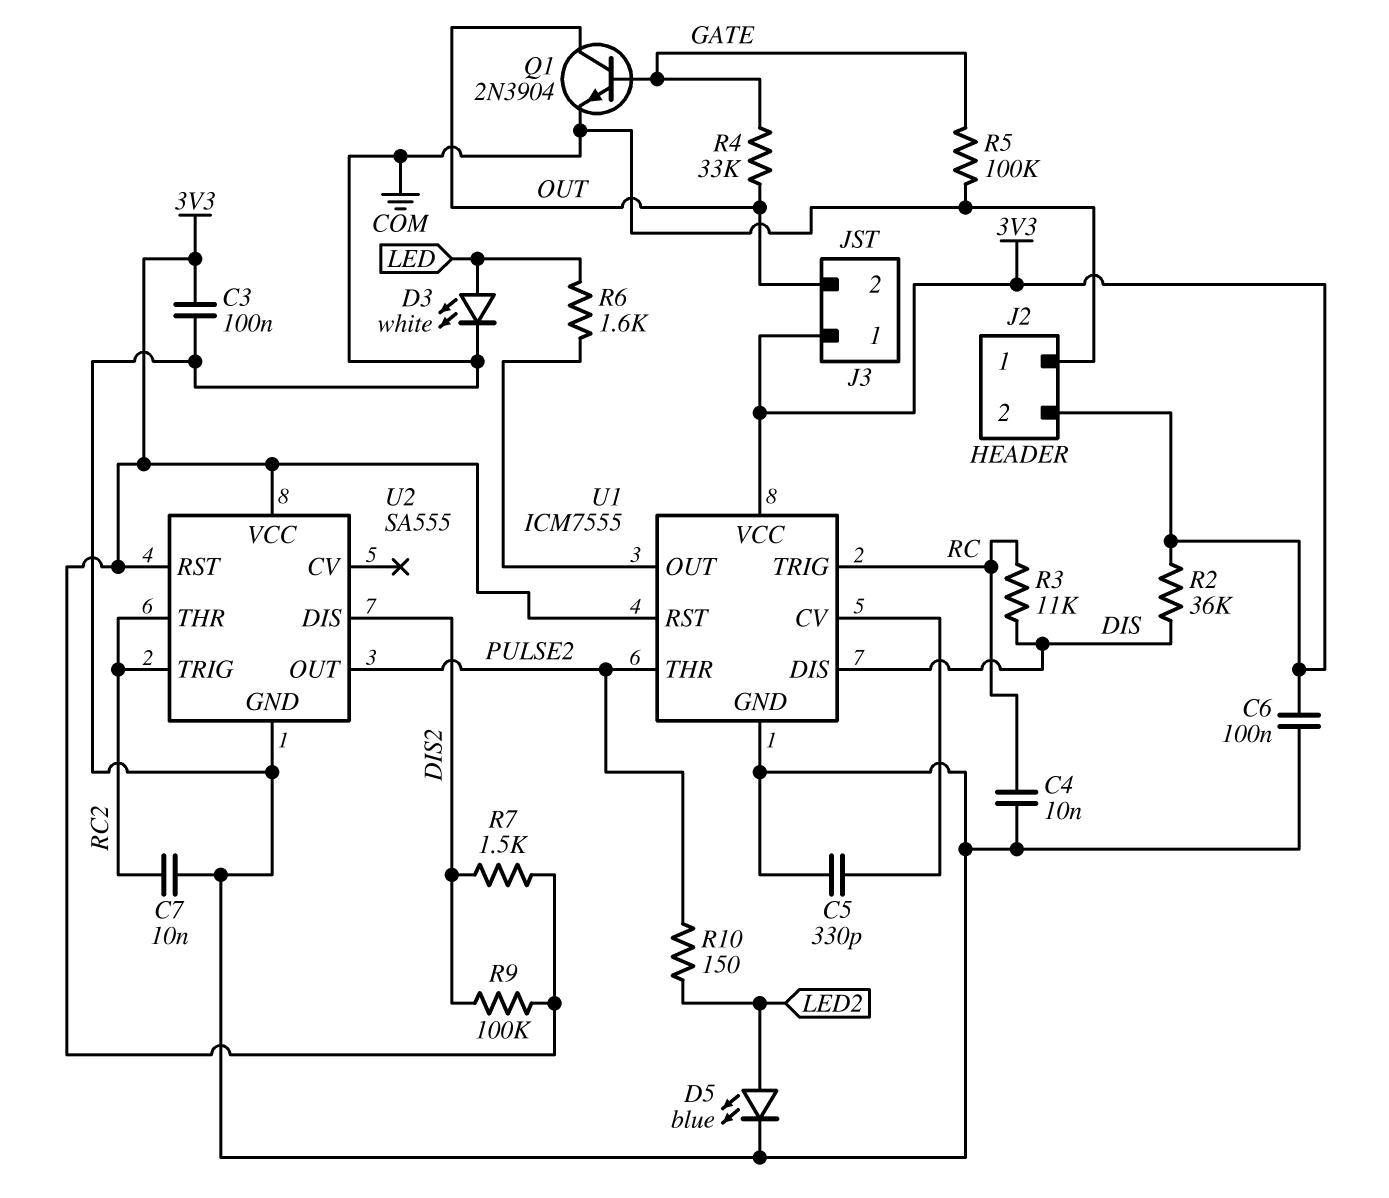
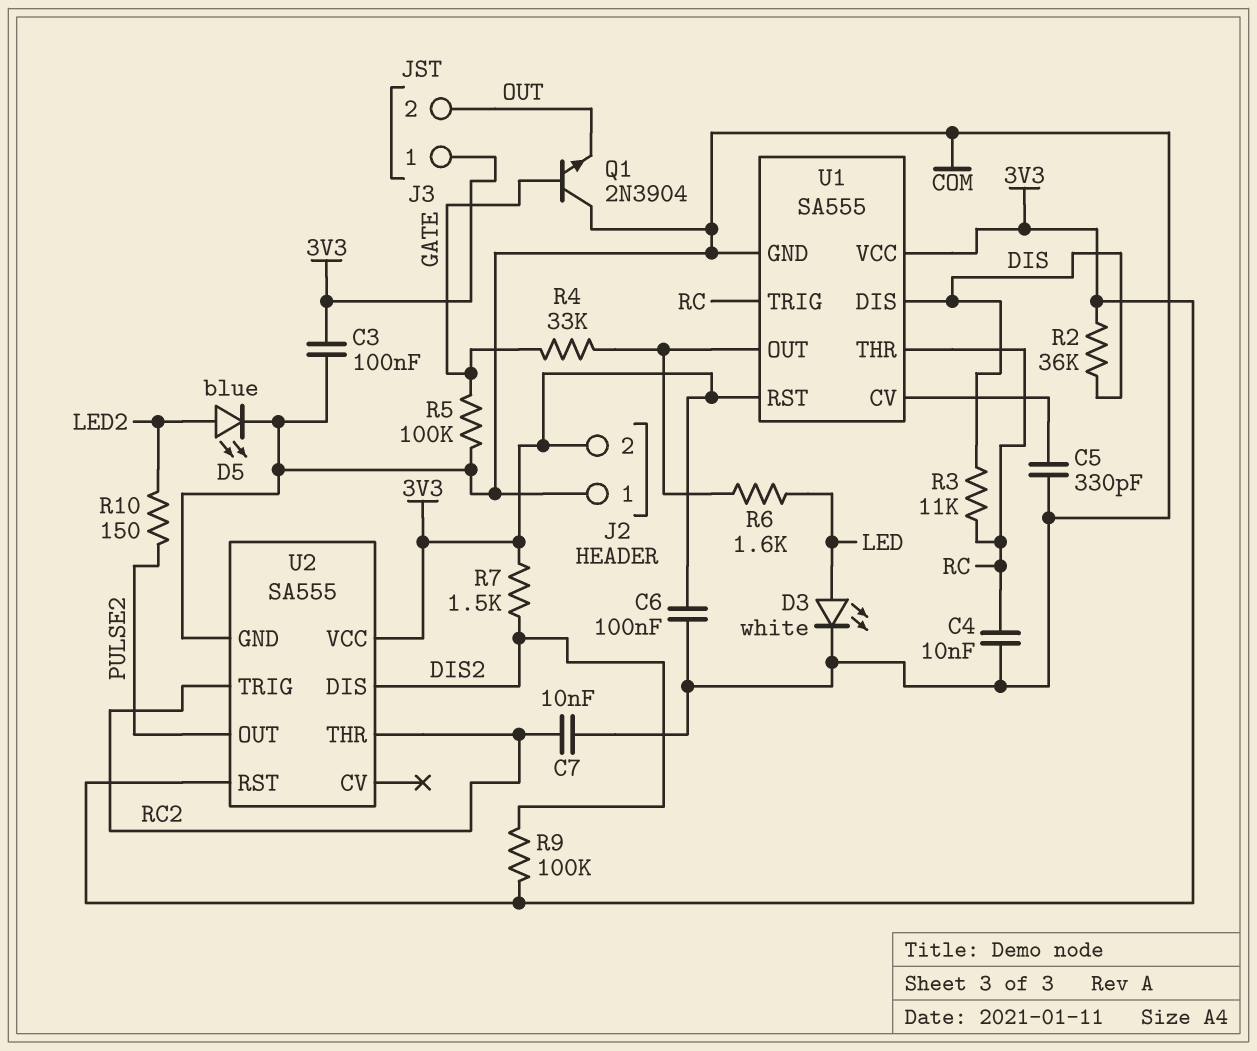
Q1: NPN 2N3904 (B GATE, C OUT, E COM) -> NPN 2N3904 (B GATE, C COM, E OUT)
R4: 33k (GATE, OUT) -> 33k (GATE, U1/OUT)
U1: ICM7555 -> SA555
U1 pin THR: PULSE2 -> RC

